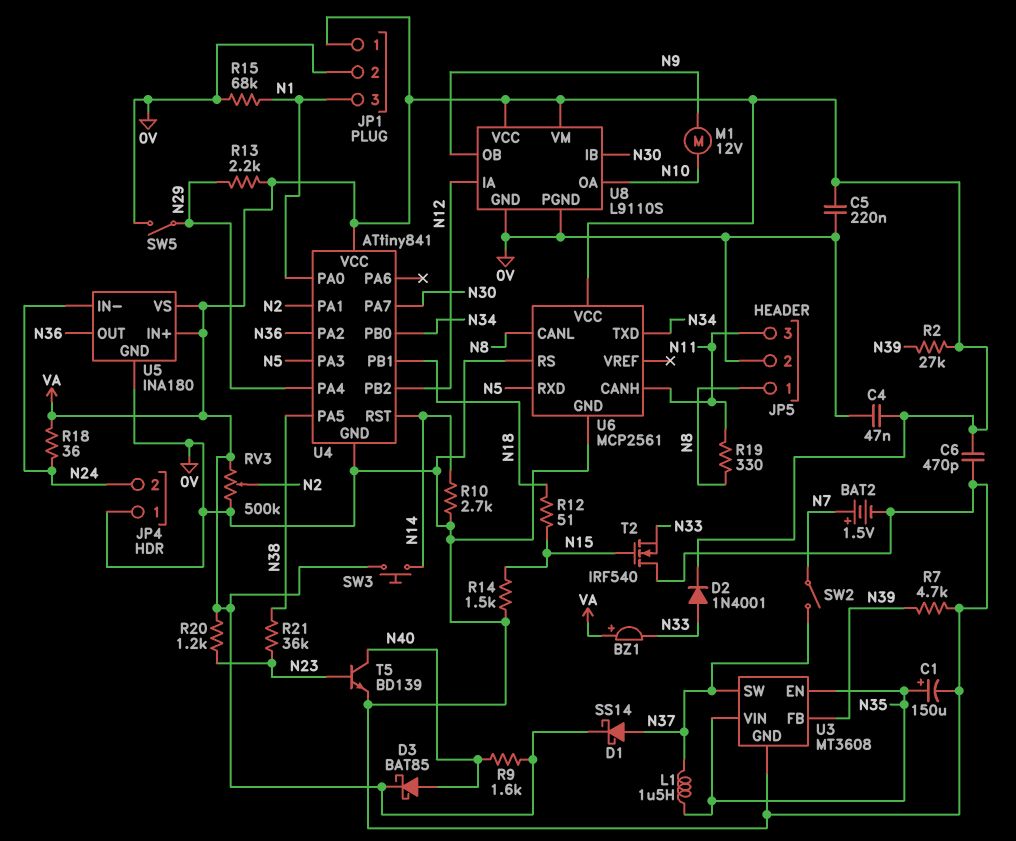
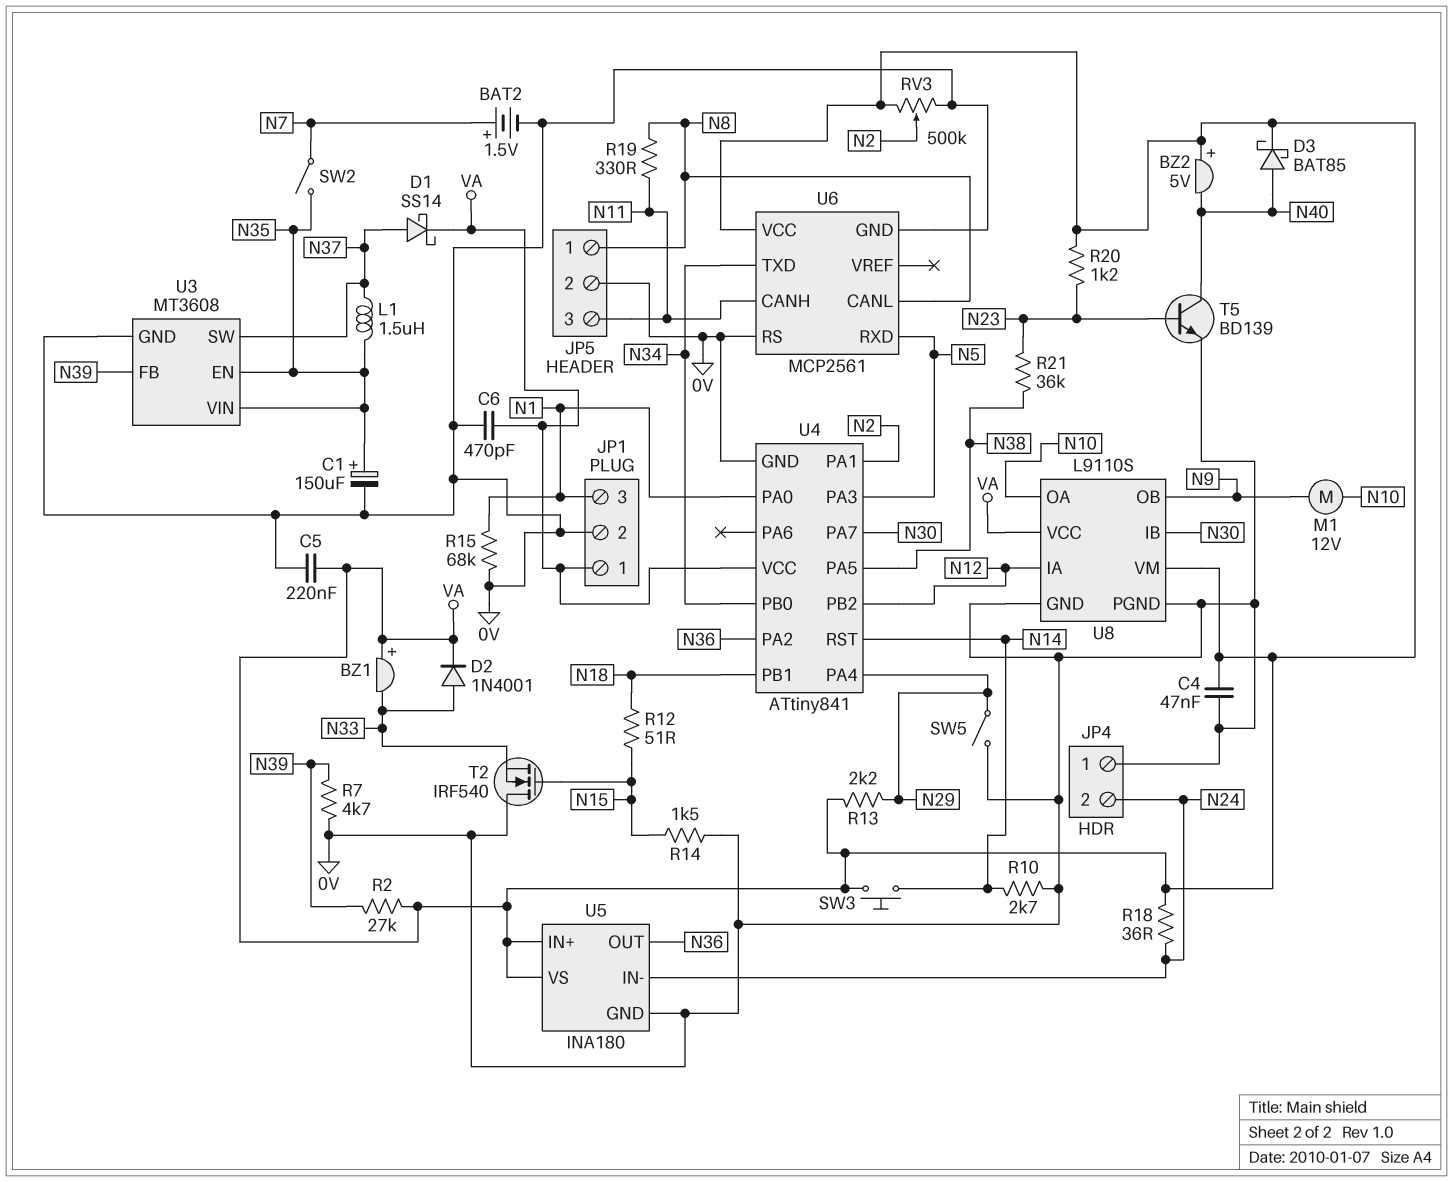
BZ2: none -> buzzer 5V (plus VA, minus N40)
R9: 1.6k (N40, VA) -> none
SW2: switch (N7, N37) -> switch (N7, N35)

